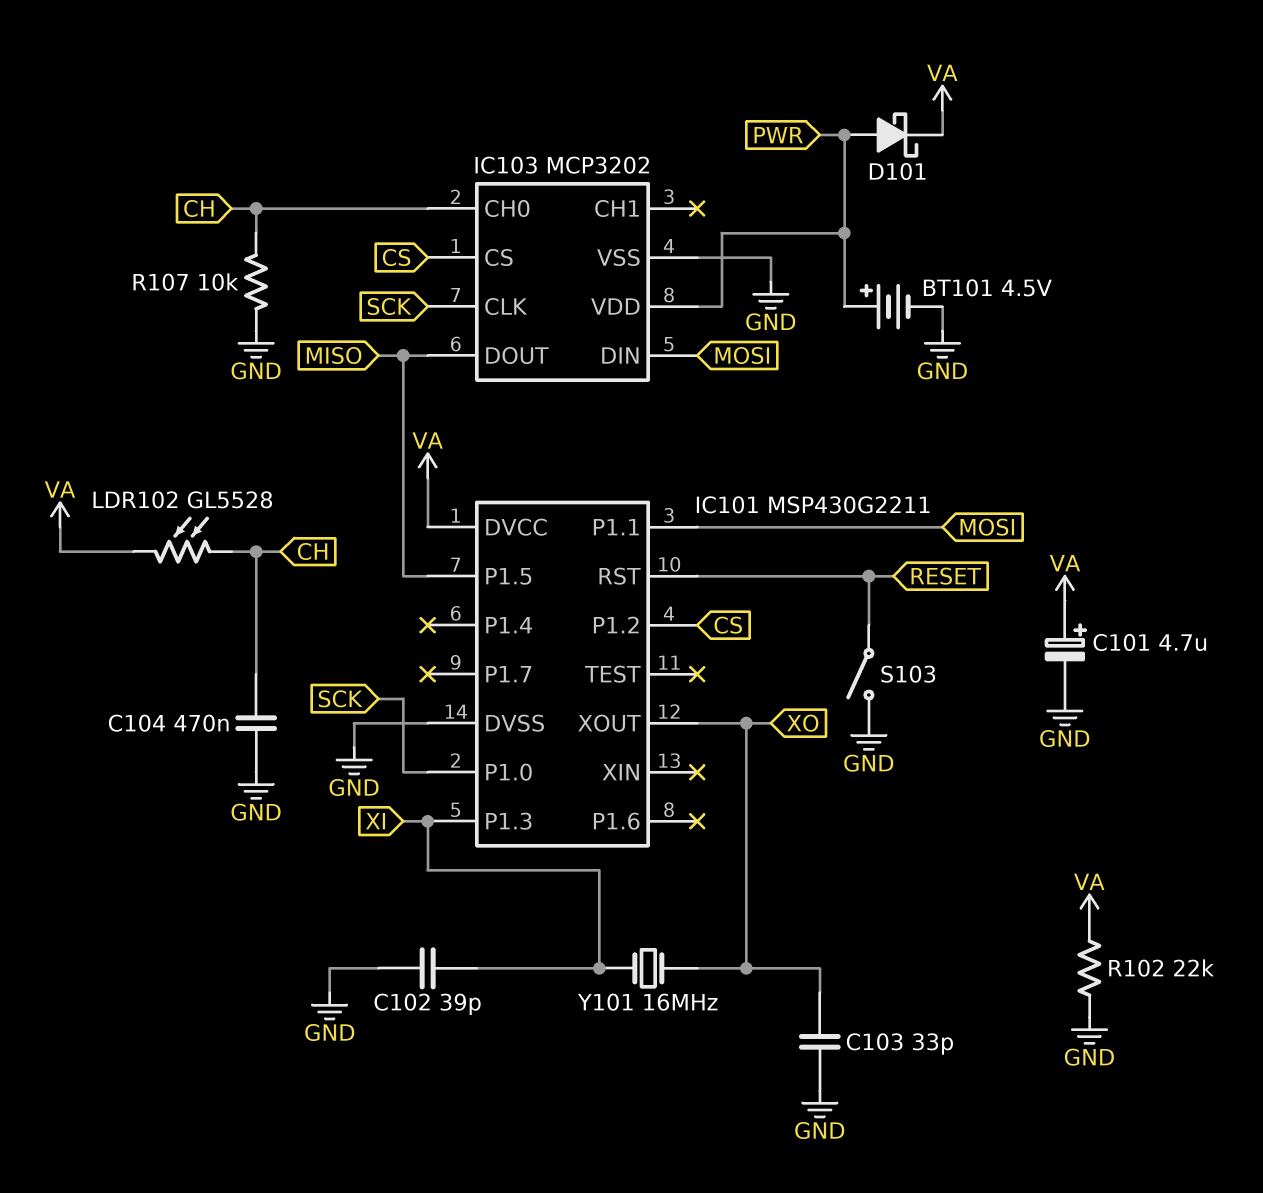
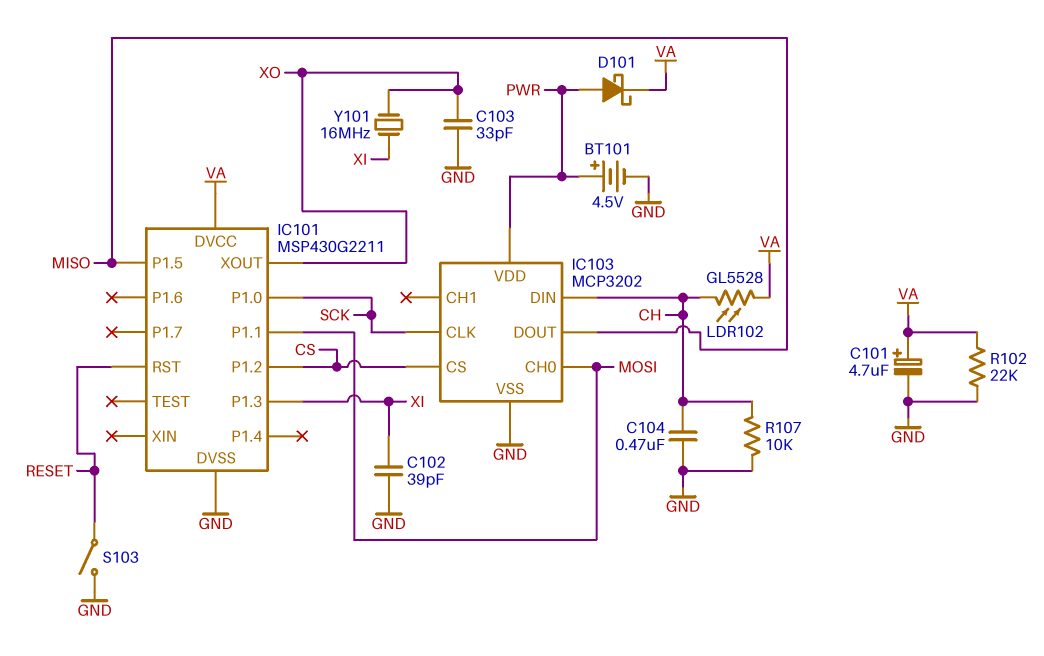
IC103 pin CH0: CH -> MOSI
IC103 pin DIN: MOSI -> CH

